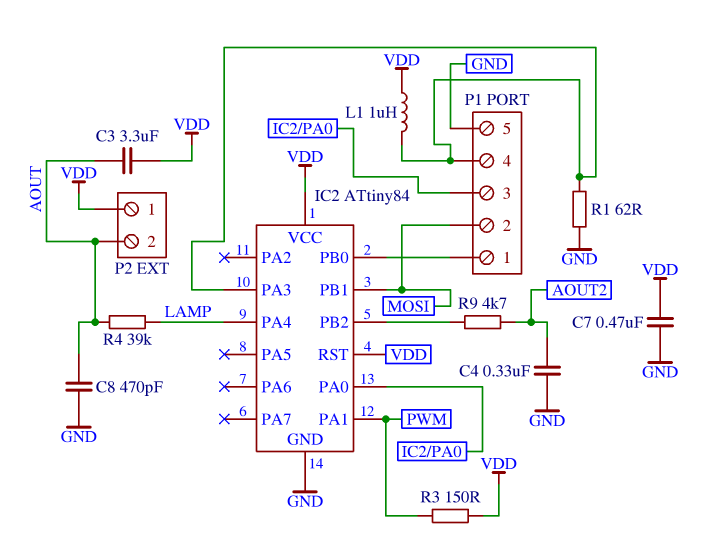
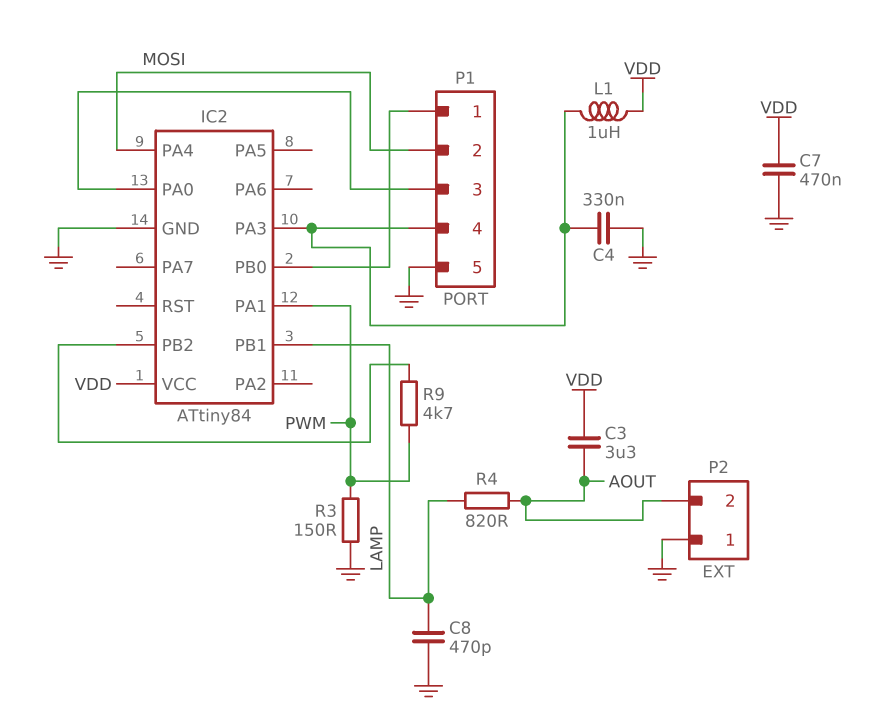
C4: 330nF (AOUT2, GND) -> 330nF (GND, IC2/PA3)
C8: 470pF (AOUT, GND) -> 470pF (GND, LAMP)
IC2 pin PA4: LAMP -> MOSI
IC2 pin PB1: MOSI -> LAMP
IC2 pin RST: VDD -> none
P2 pin 1: VDD -> GND
R1: 62 (GND, IC2/PA3) -> none
R3: 150 (PWM, VDD) -> 150 (GND, PWM)
R4: 39k (AOUT, LAMP) -> 820 (AOUT, LAMP)
R9: 4.7k (AOUT2, IC2/PB2) -> 4.7k (IC2/PB2, PWM)

